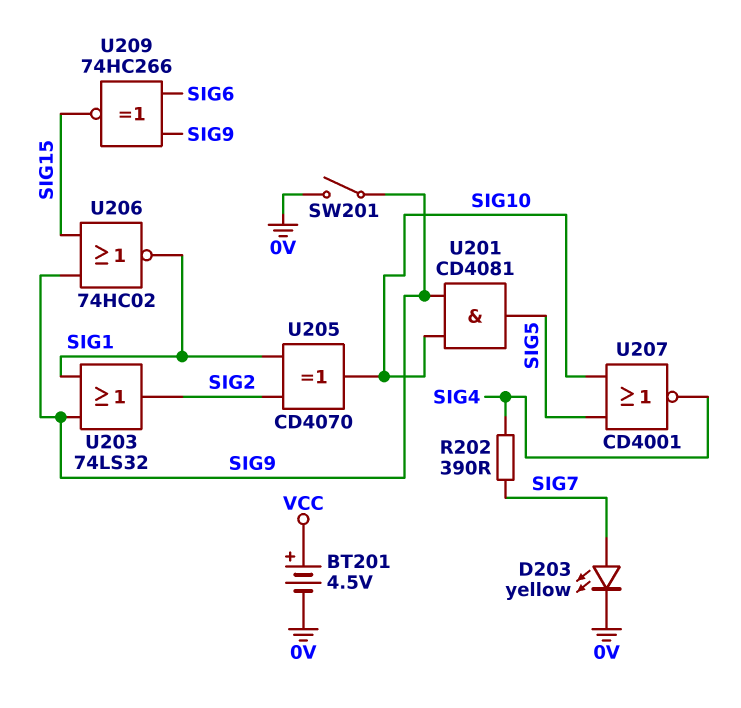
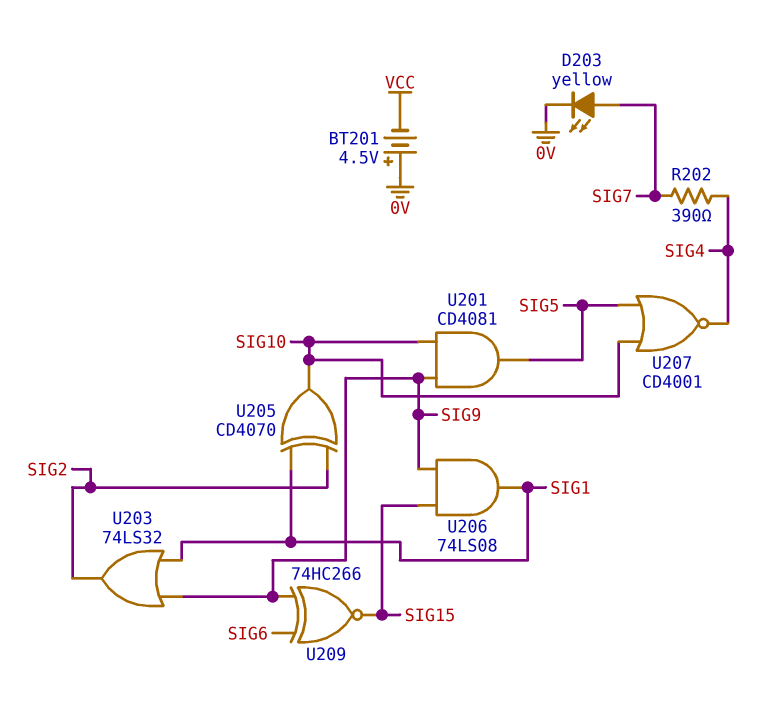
BT201: 4.5V (plus VCC, minus 0V) -> 4.5V (plus 0V, minus VCC)
SW201: switch (0V, SIG9) -> none
U206: NOR 74HC02 (in SIG9, in SIG15, out SIG1) -> AND 74LS08 (in SIG9, in SIG15, out SIG1)

